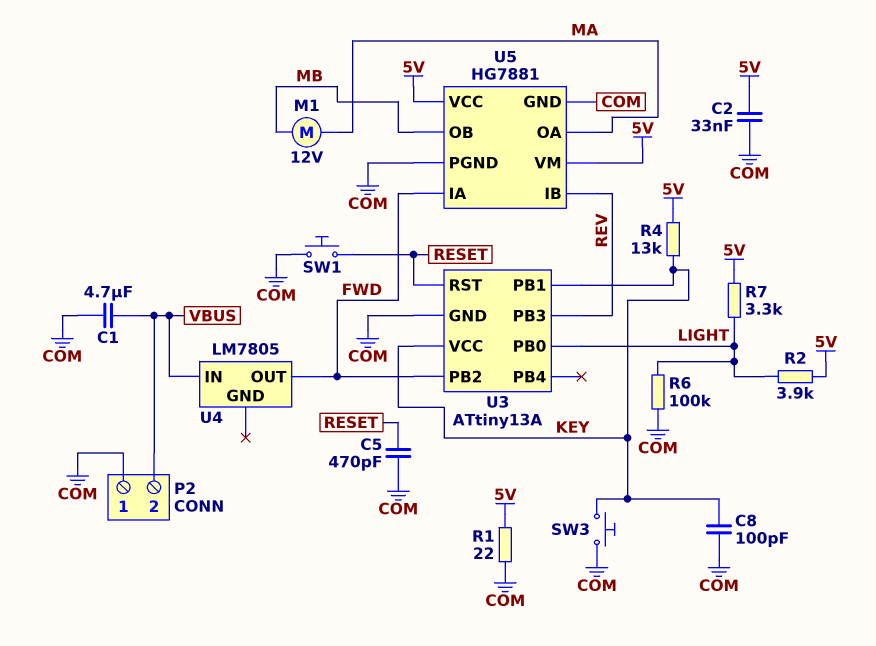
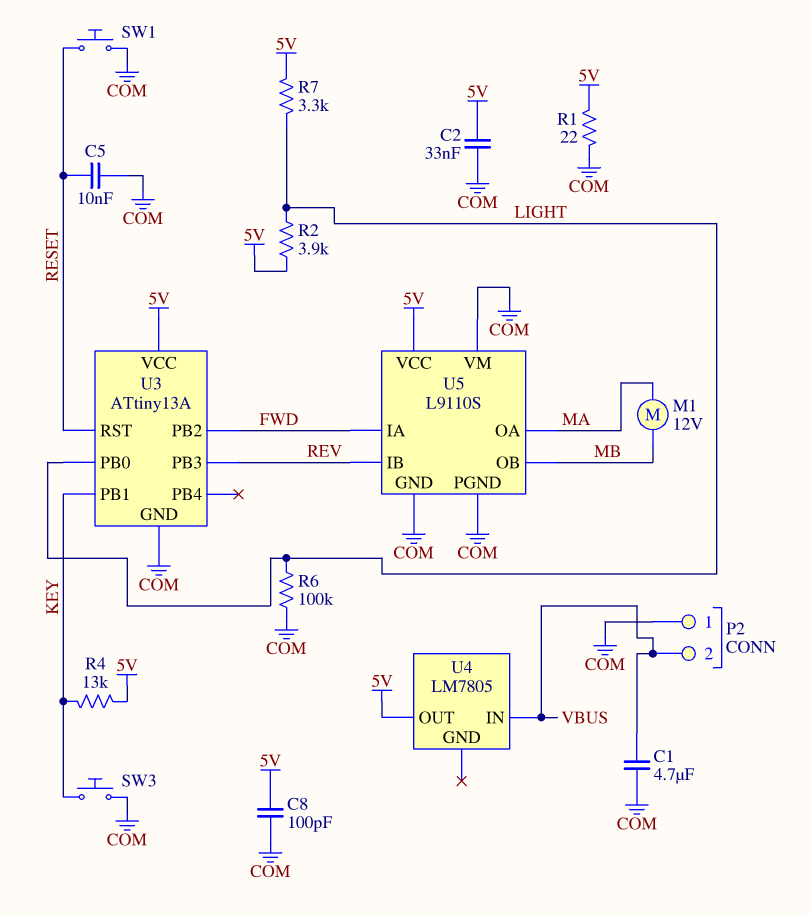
C5: 470pF (COM, RESET) -> 10nF (COM, RESET)
C8: 100pF (COM, KEY) -> 100pF (5V, COM)
U3 pin VCC: KEY -> 5V
U4 pin OUT: FWD -> 5V
U5: HG7881 -> L9110S
U5 pin VM: 5V -> COM

